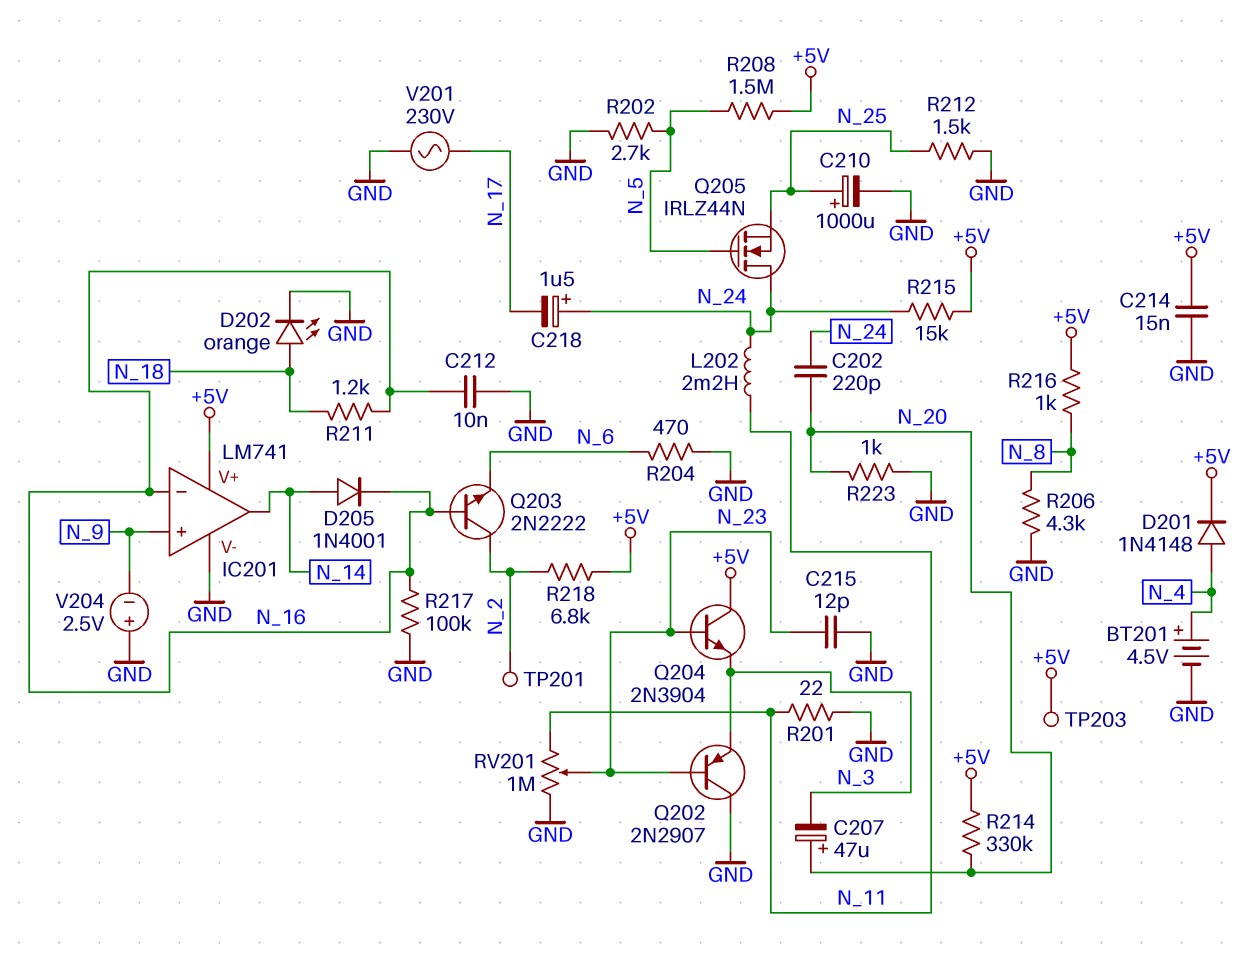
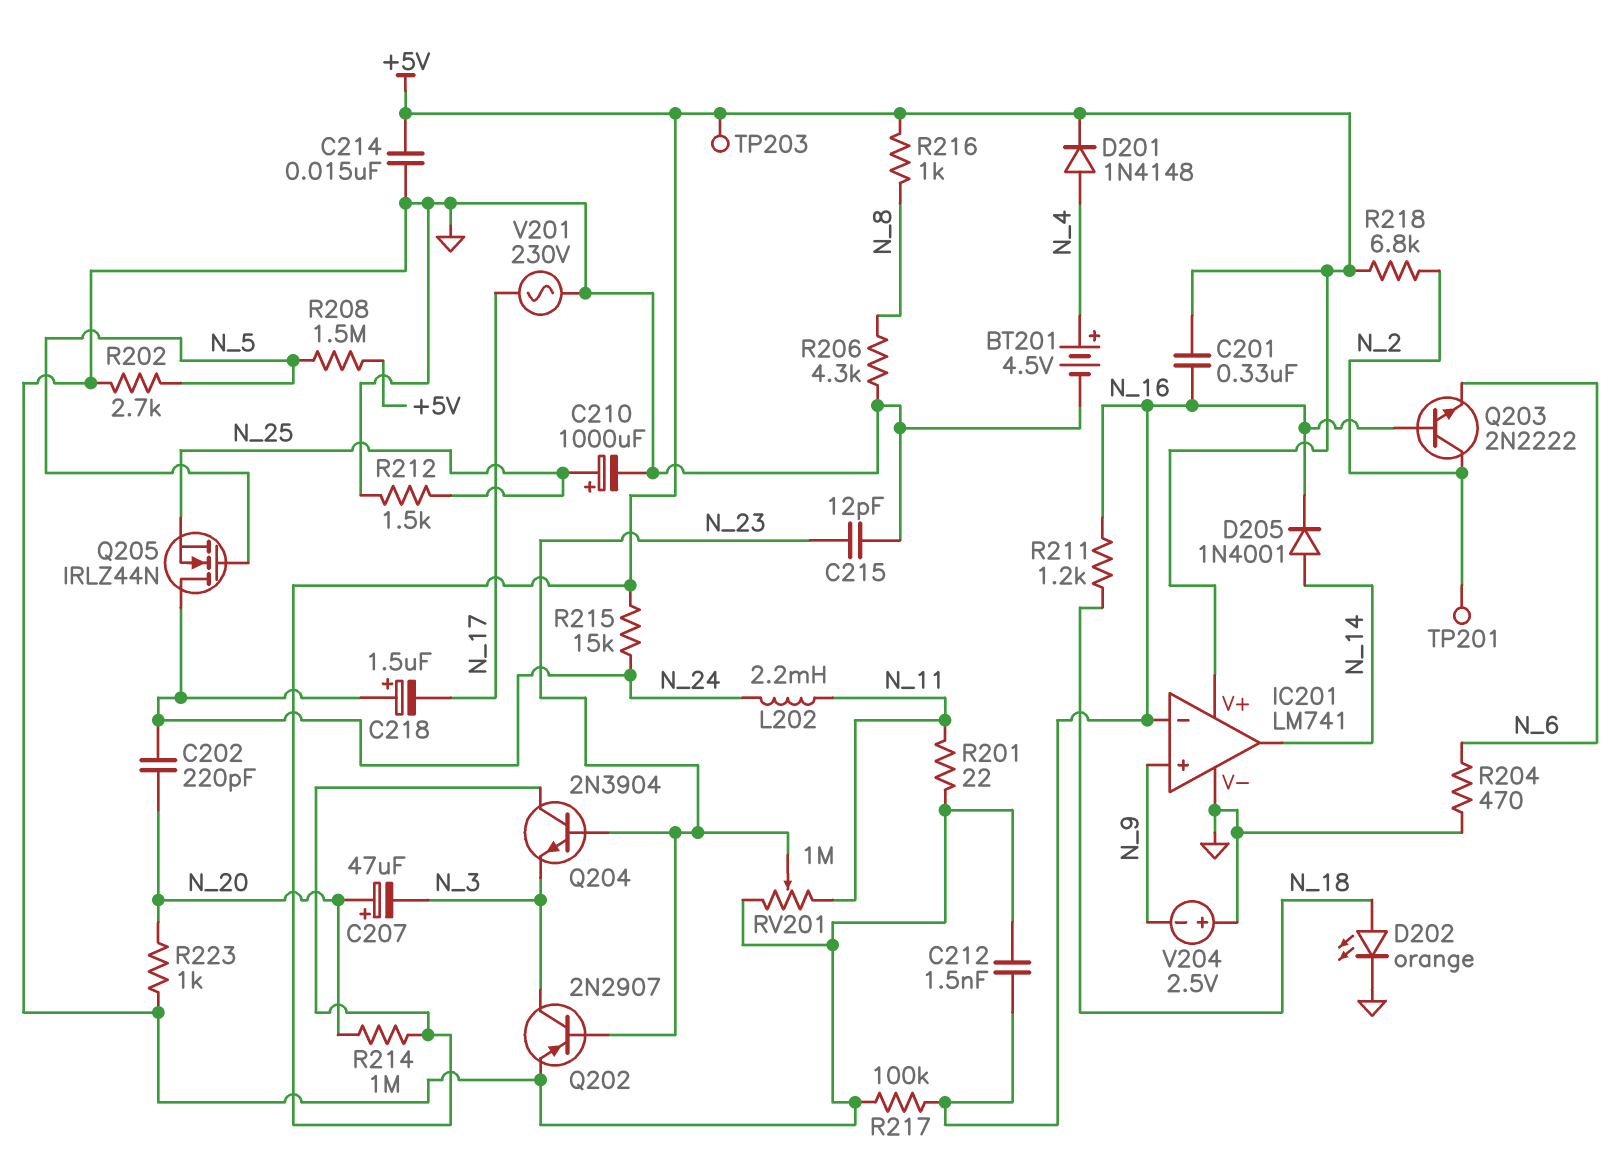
C201: none -> 330nF (+5V, N_16)
C212: 10nF (GND, N_16) -> 1.5nF (GND, N_16)
Q202: PNP 2N2907 (B N_23, C GND, E N_3) -> PNP 2N2907 (B N_23, C N_3, E GND)
R214: 330k (+5V, N_20) -> 1M (+5V, N_20)

